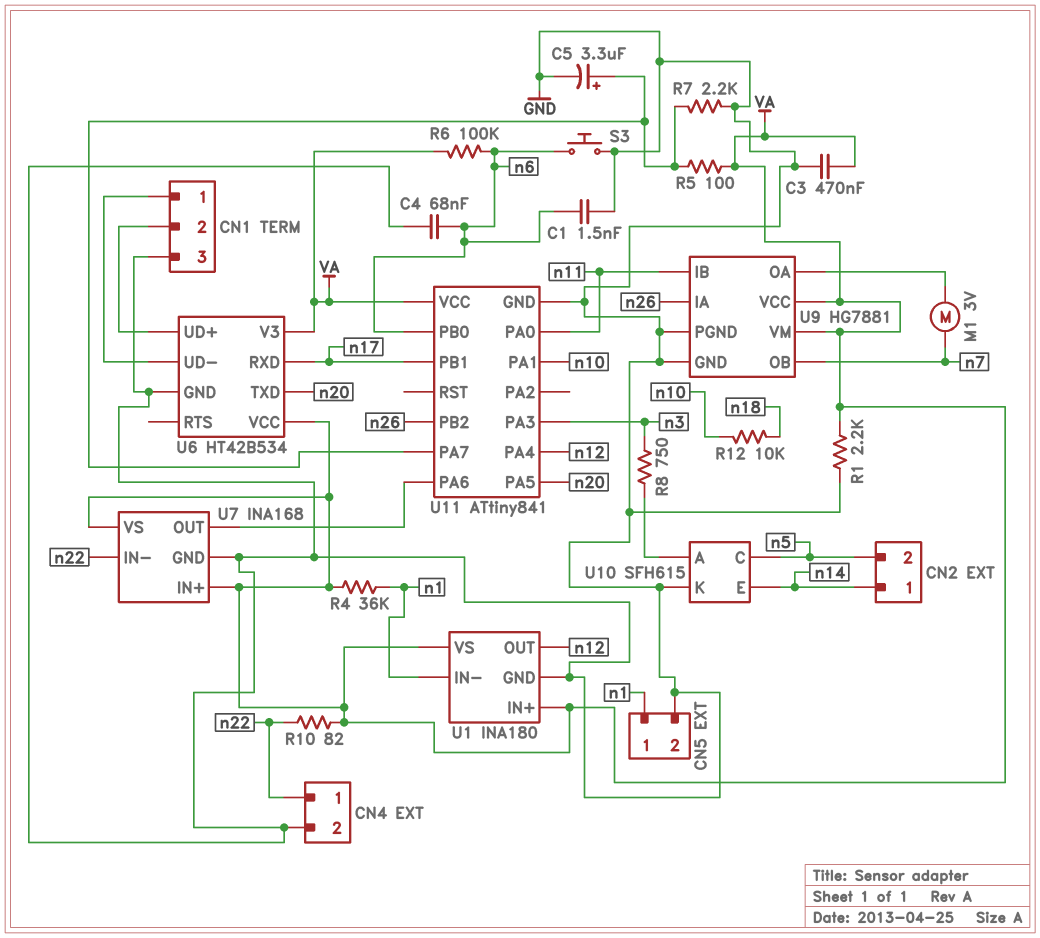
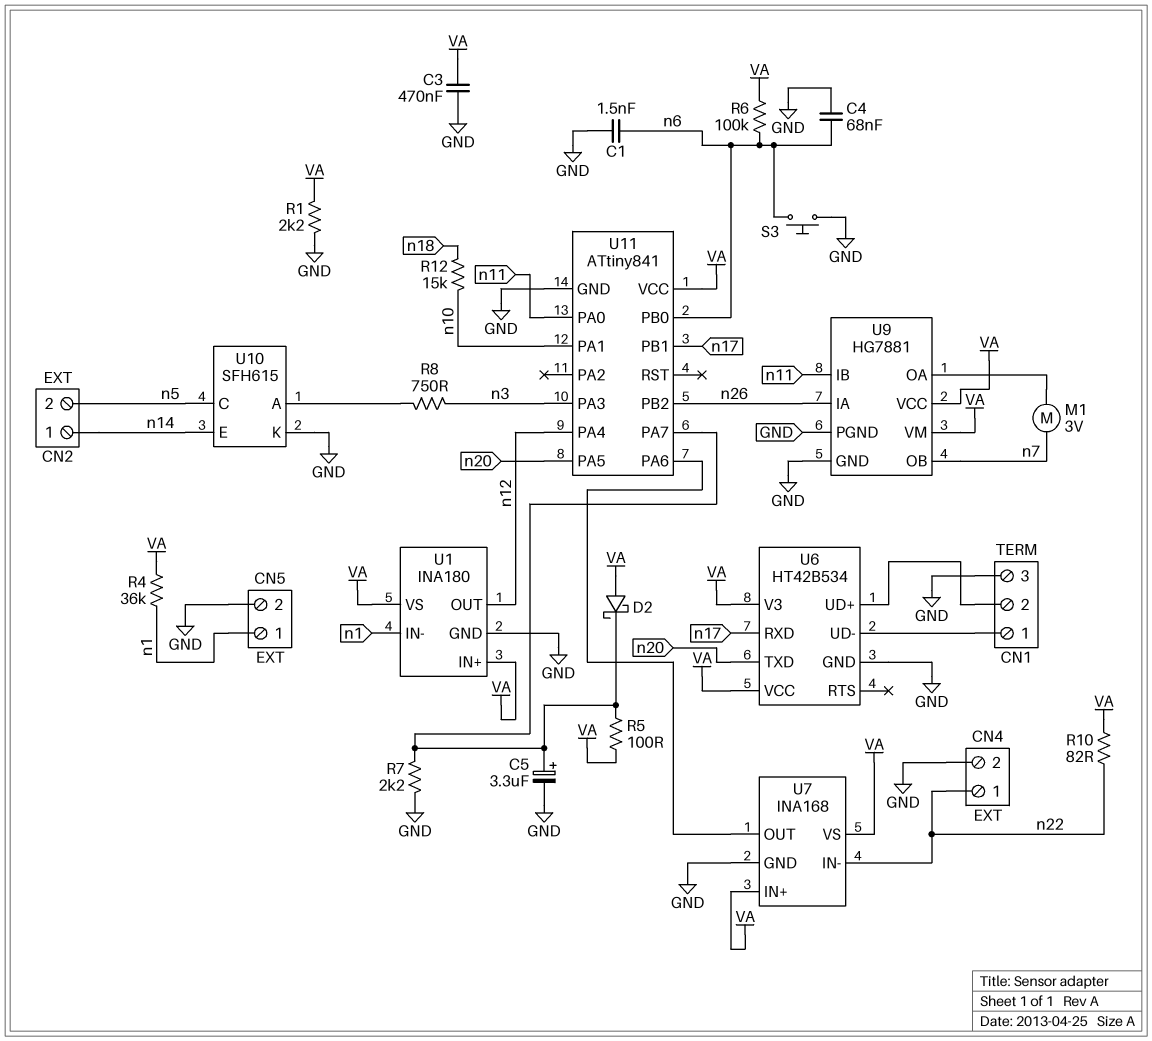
D2: none -> schottky (A VA, K U11/PA7)
R12: 10k (n10, n18) -> 15k (n10, n18)

